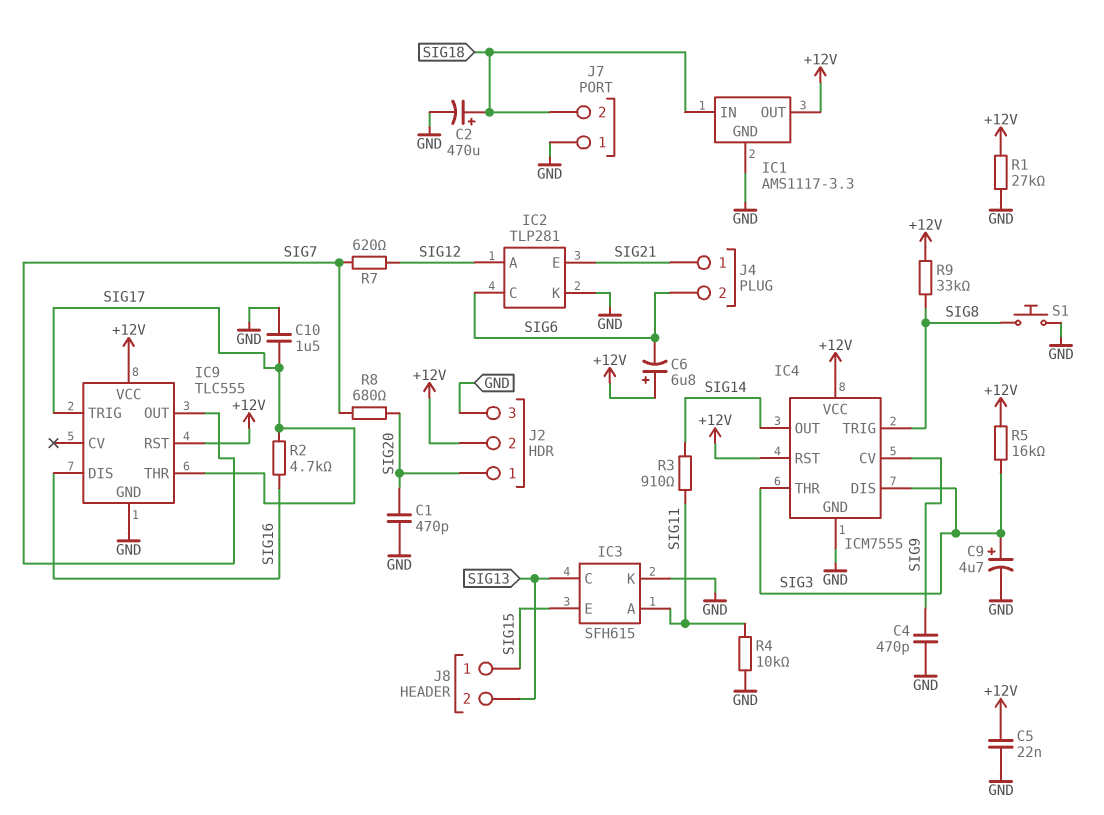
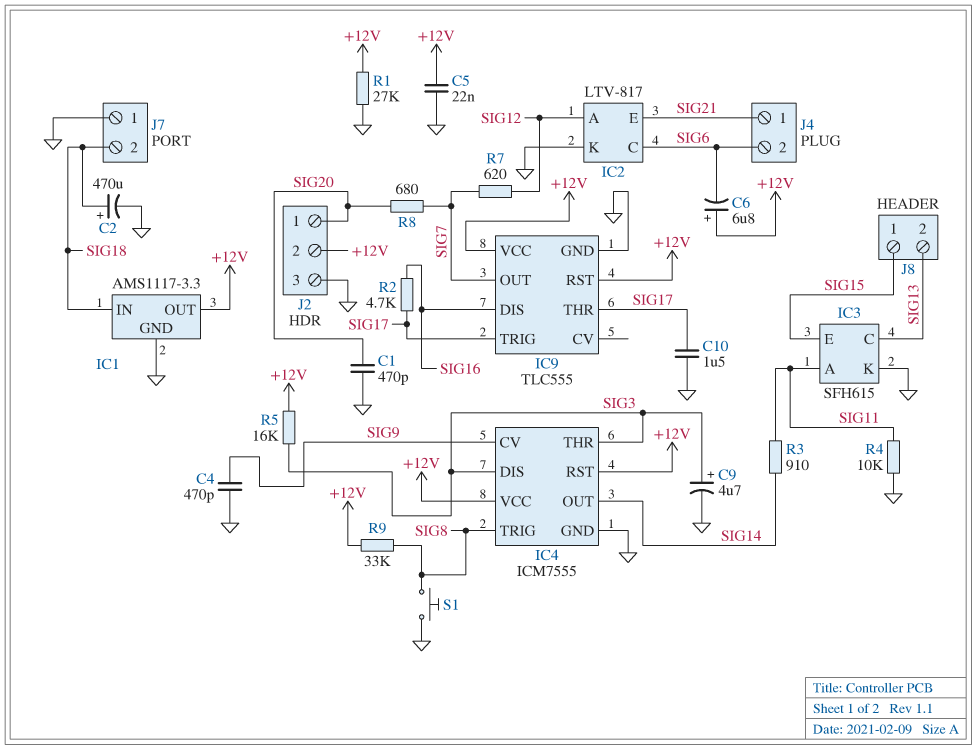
IC2: TLP281 -> LTV-817

